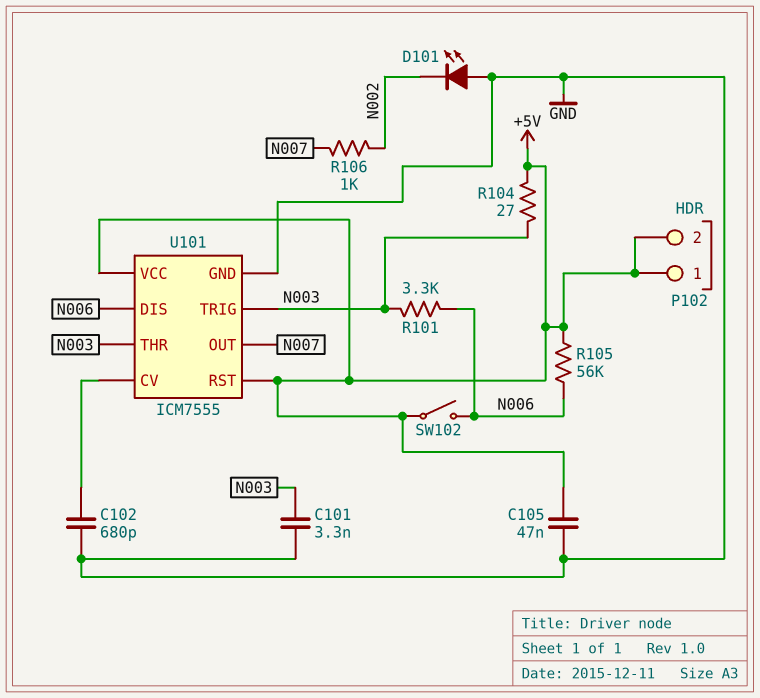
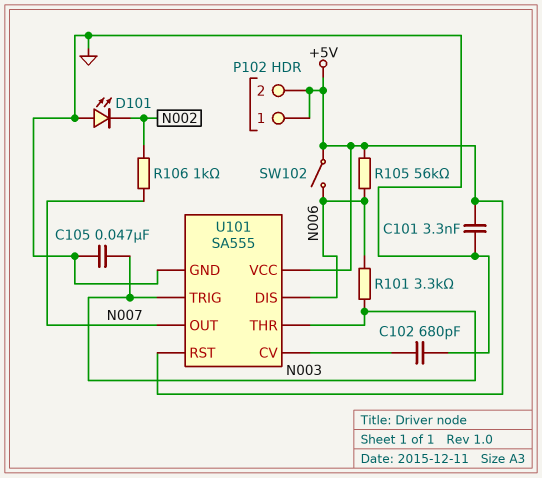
C101: 3.3nF (GND, N003) -> 3.3nF (+5V, GND)
C105: 47nF (+5V, GND) -> 47nF (GND, N003)
R104: 27 (+5V, N003) -> none
U101: ICM7555 -> SA555

